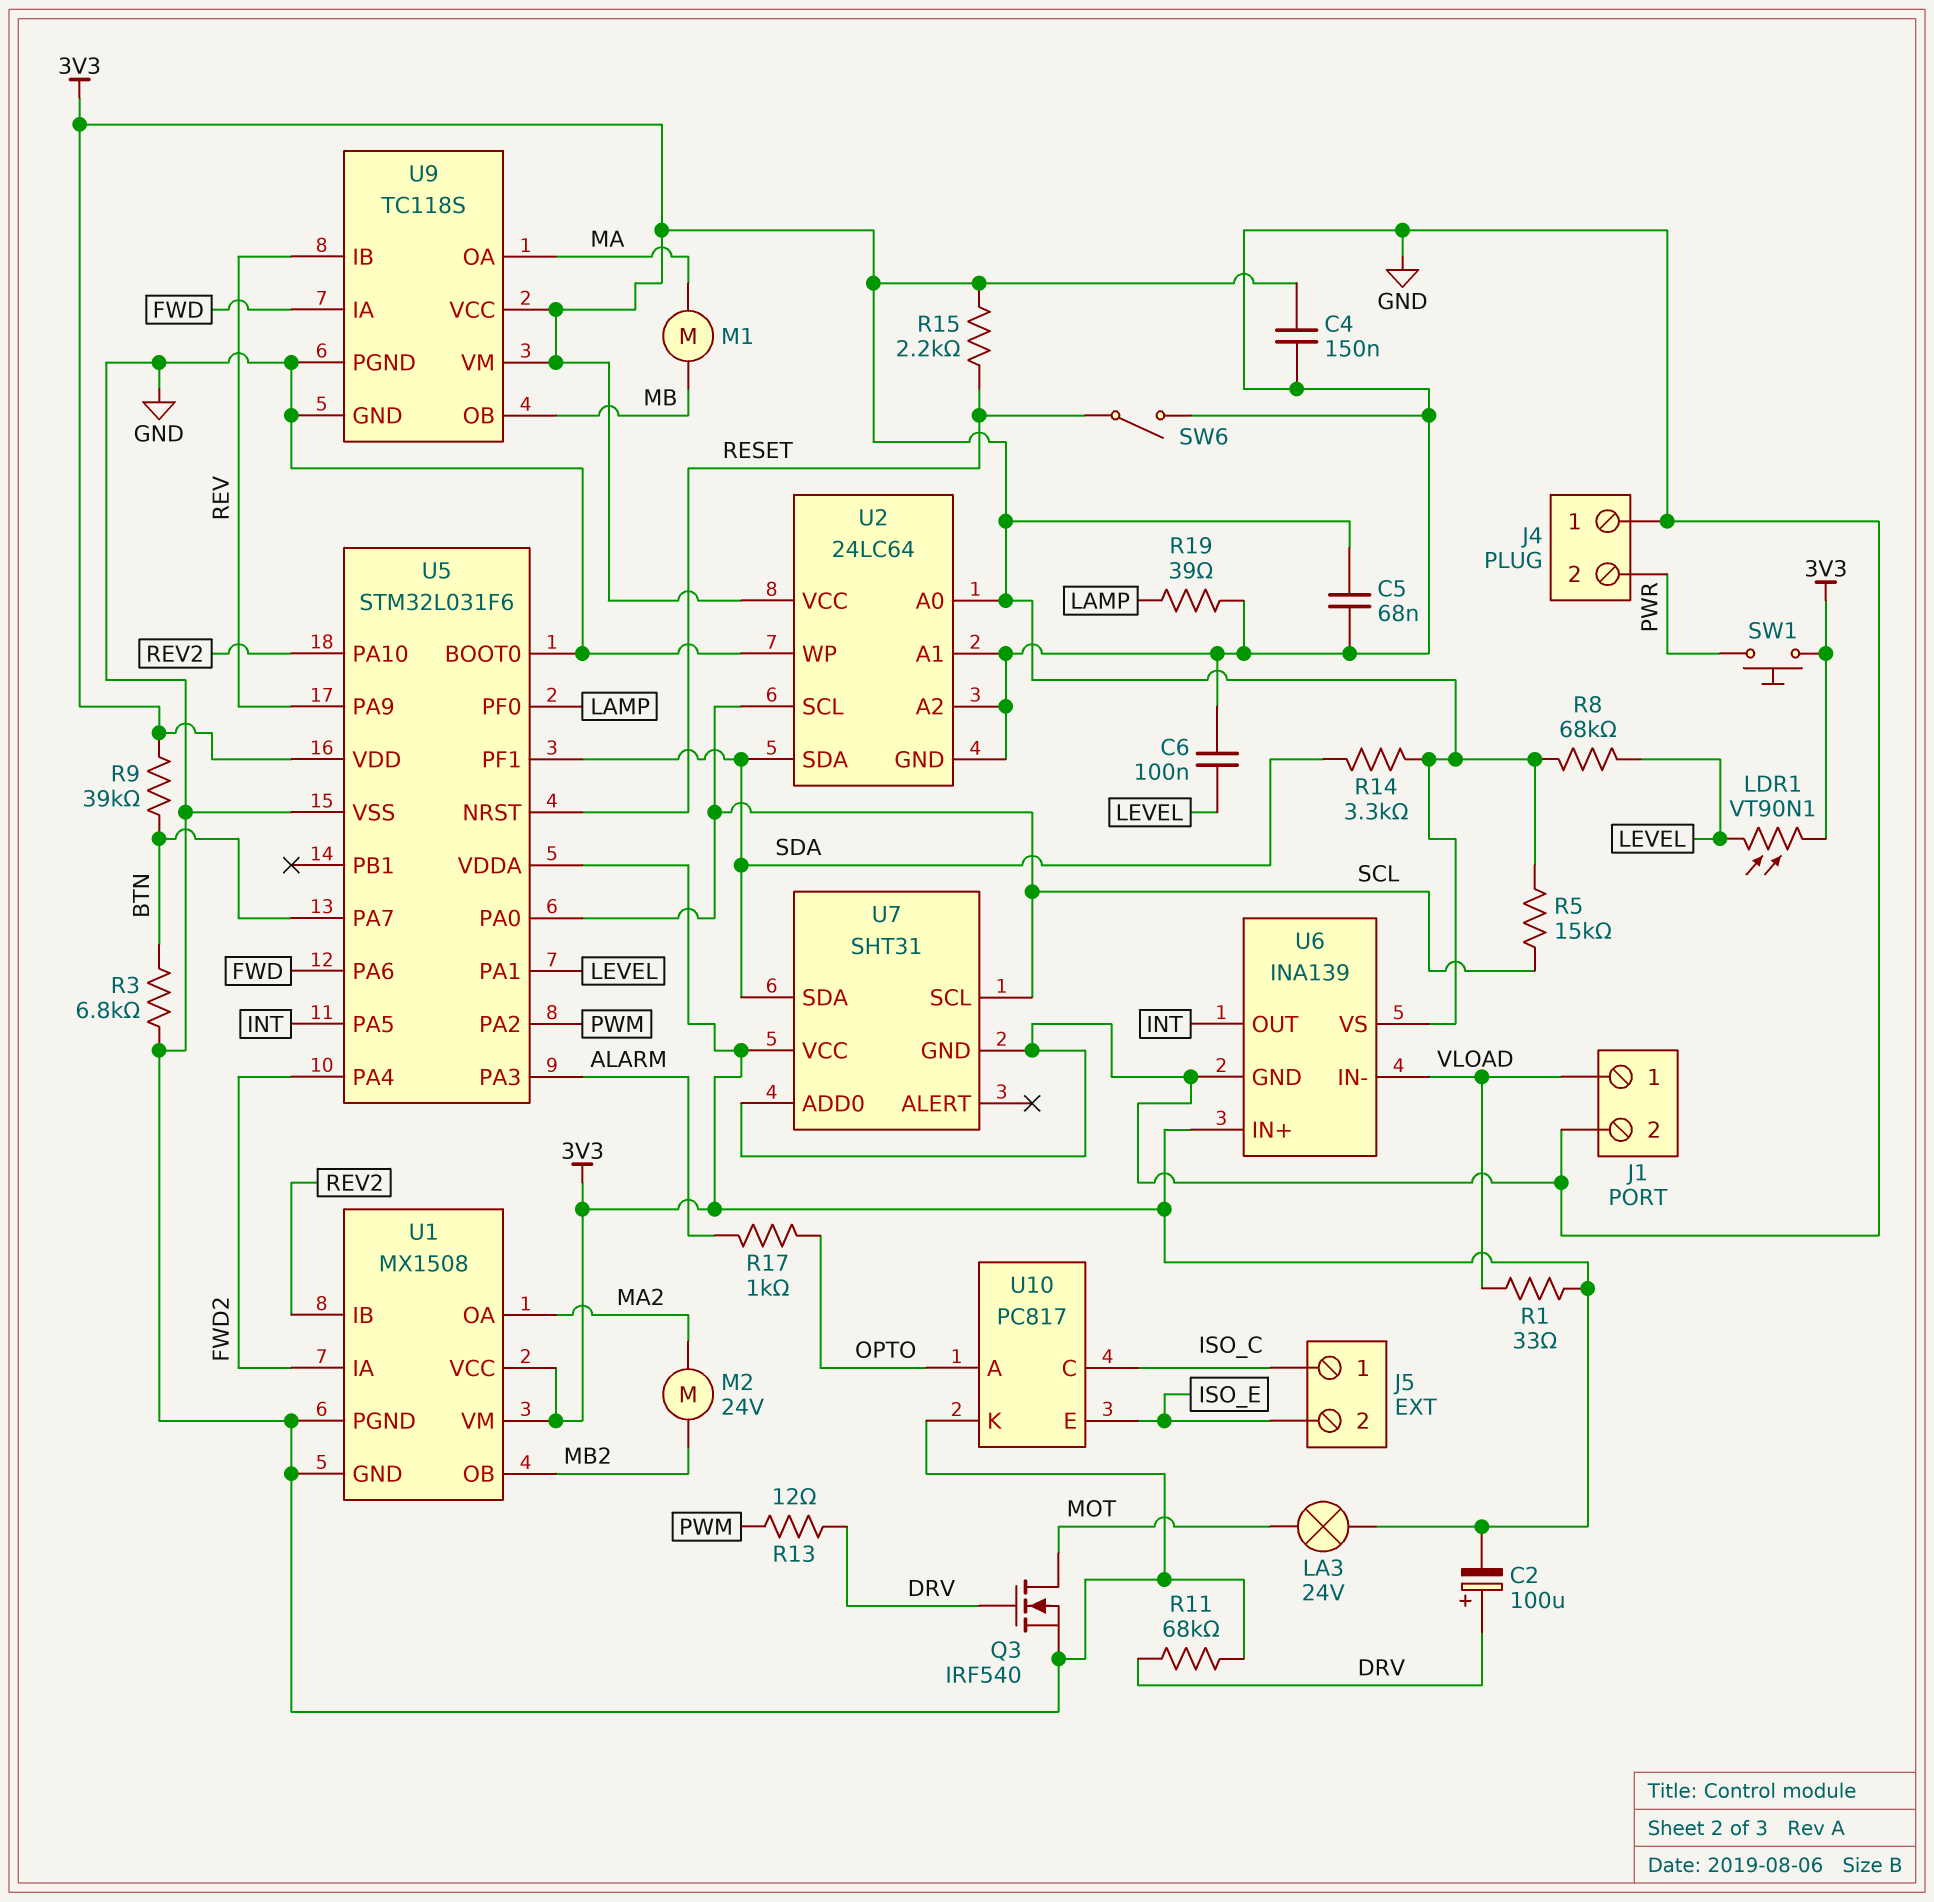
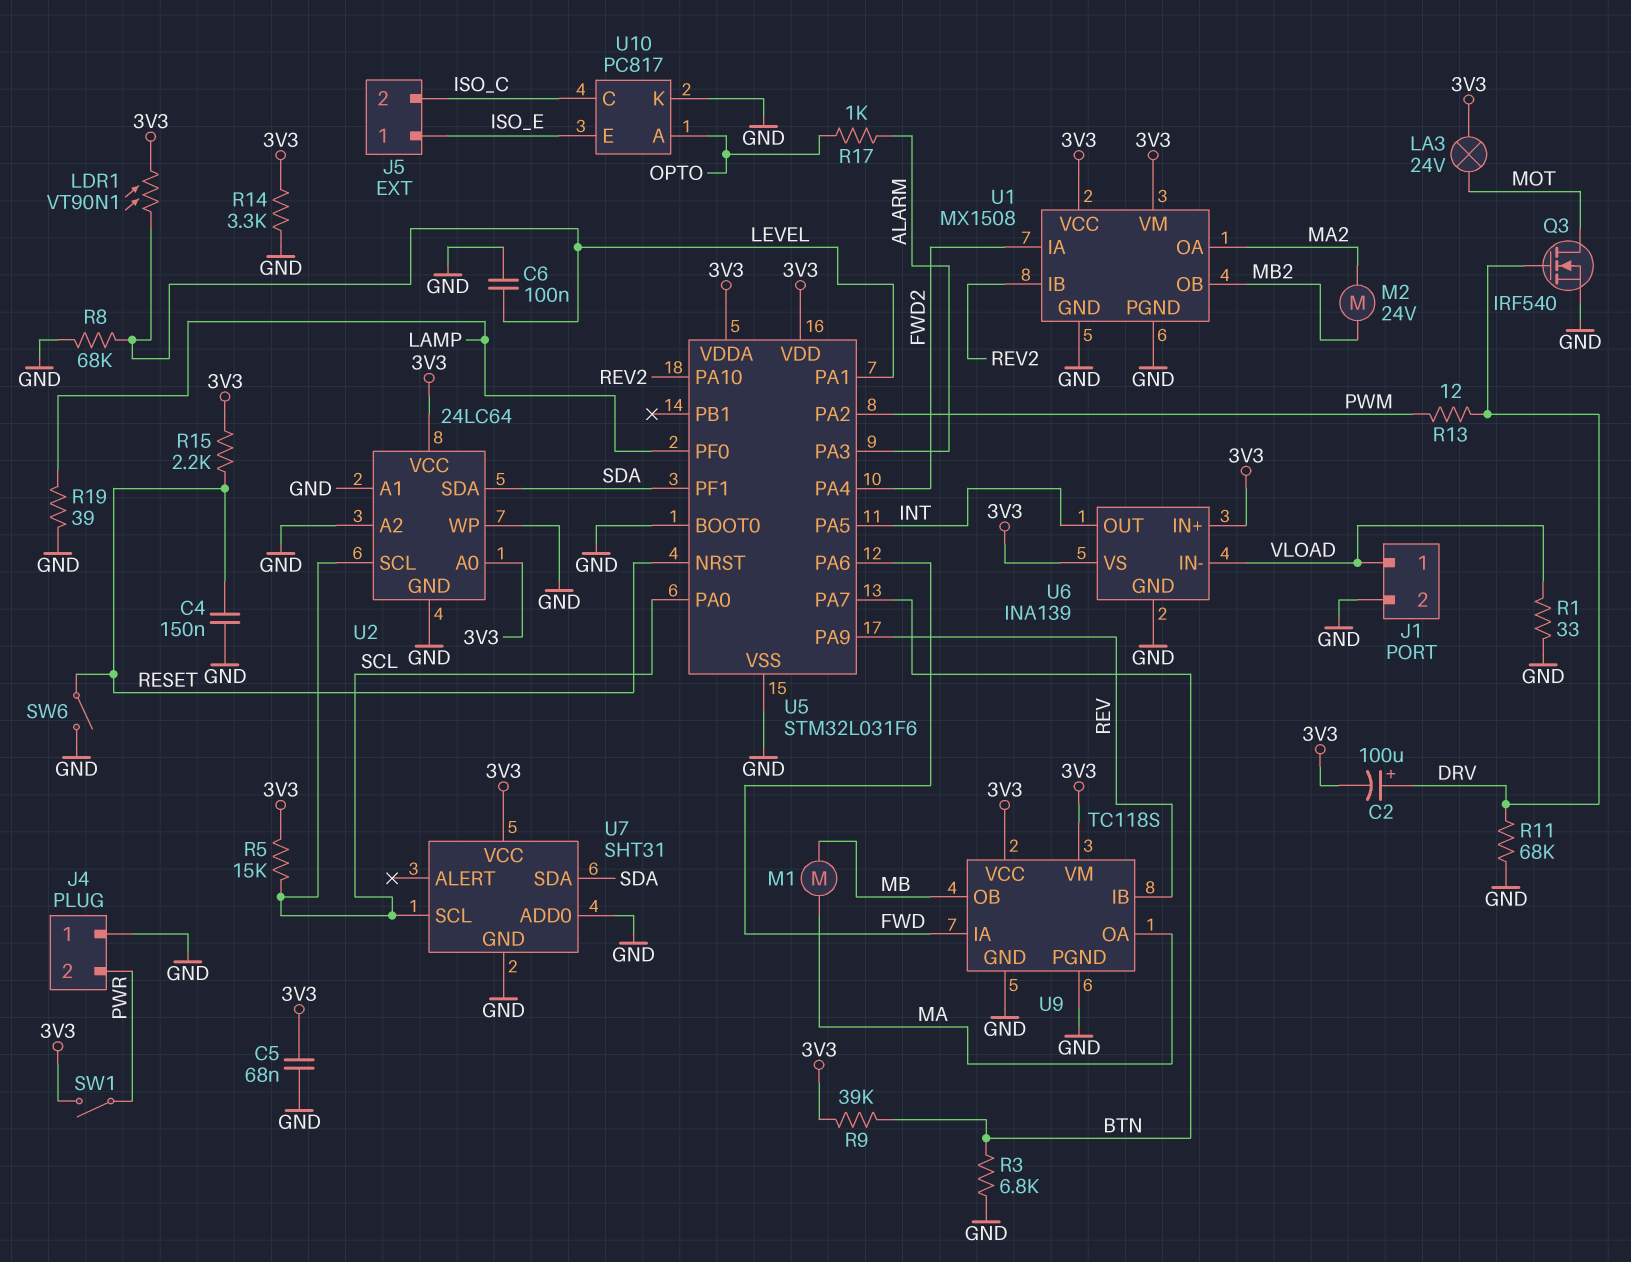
C4: 150nF (3V3, GND) -> 150nF (GND, RESET)
J5 pin 1: ISO_C -> ISO_E
J5 pin 2: ISO_E -> ISO_C
R1: 33 (3V3, VLOAD) -> 33 (GND, VLOAD)
R8: 68k (3V3, LEVEL) -> 68k (GND, LEVEL)
R14: 3.3k (3V3, SDA) -> 3.3k (3V3, GND)
SW1: button (3V3, PWR) -> switch (3V3, PWR)

